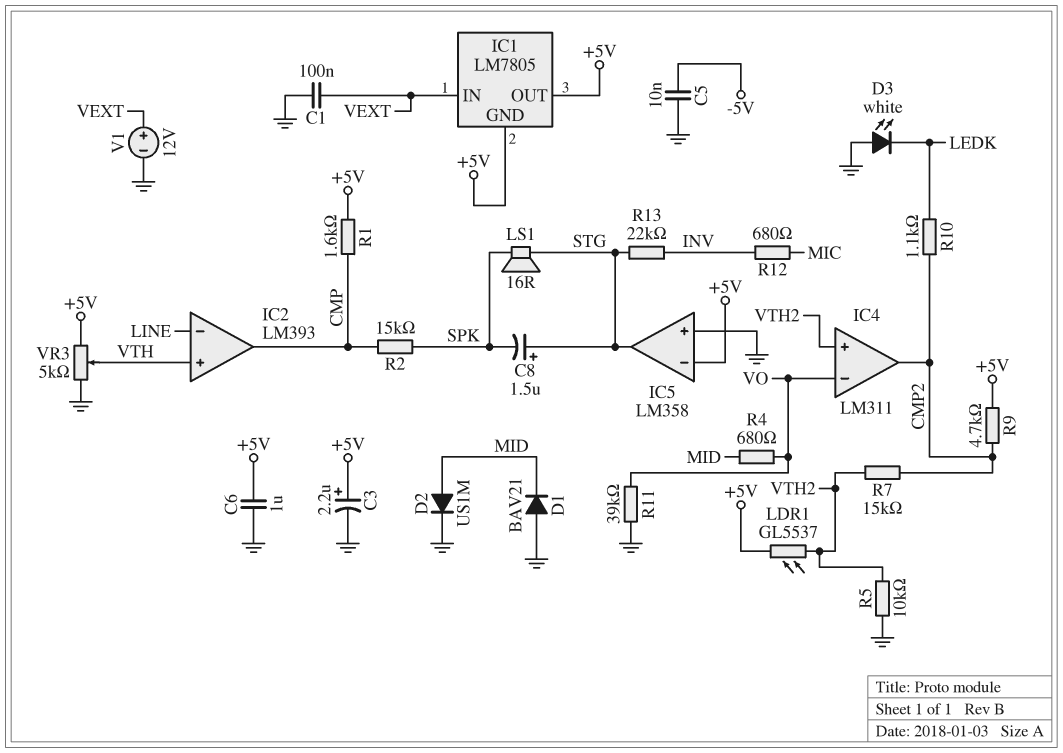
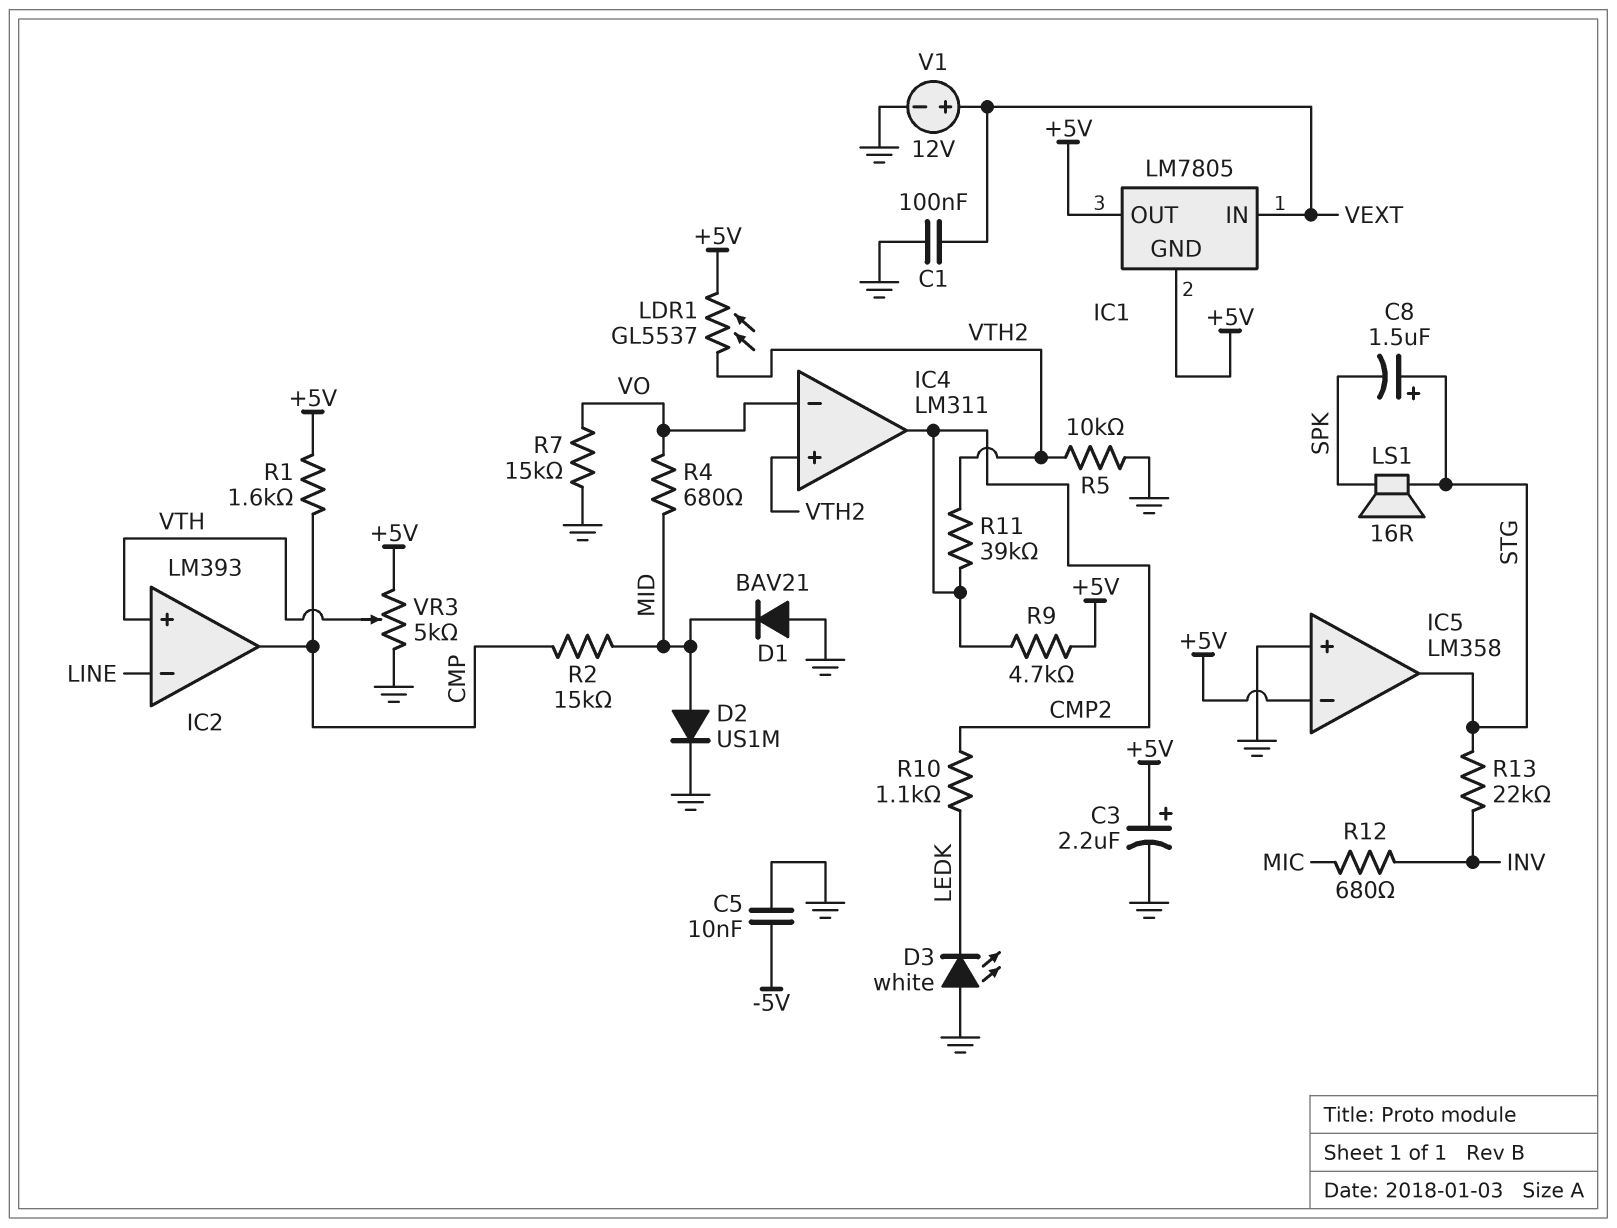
C6: 1uF (+5V, GND) -> none
R2: 15k (CMP, SPK) -> 15k (CMP, MID)
R7: 15k (CMP2, VTH2) -> 15k (GND, VO)
R11: 39k (GND, VO) -> 39k (CMP2, VTH2)

